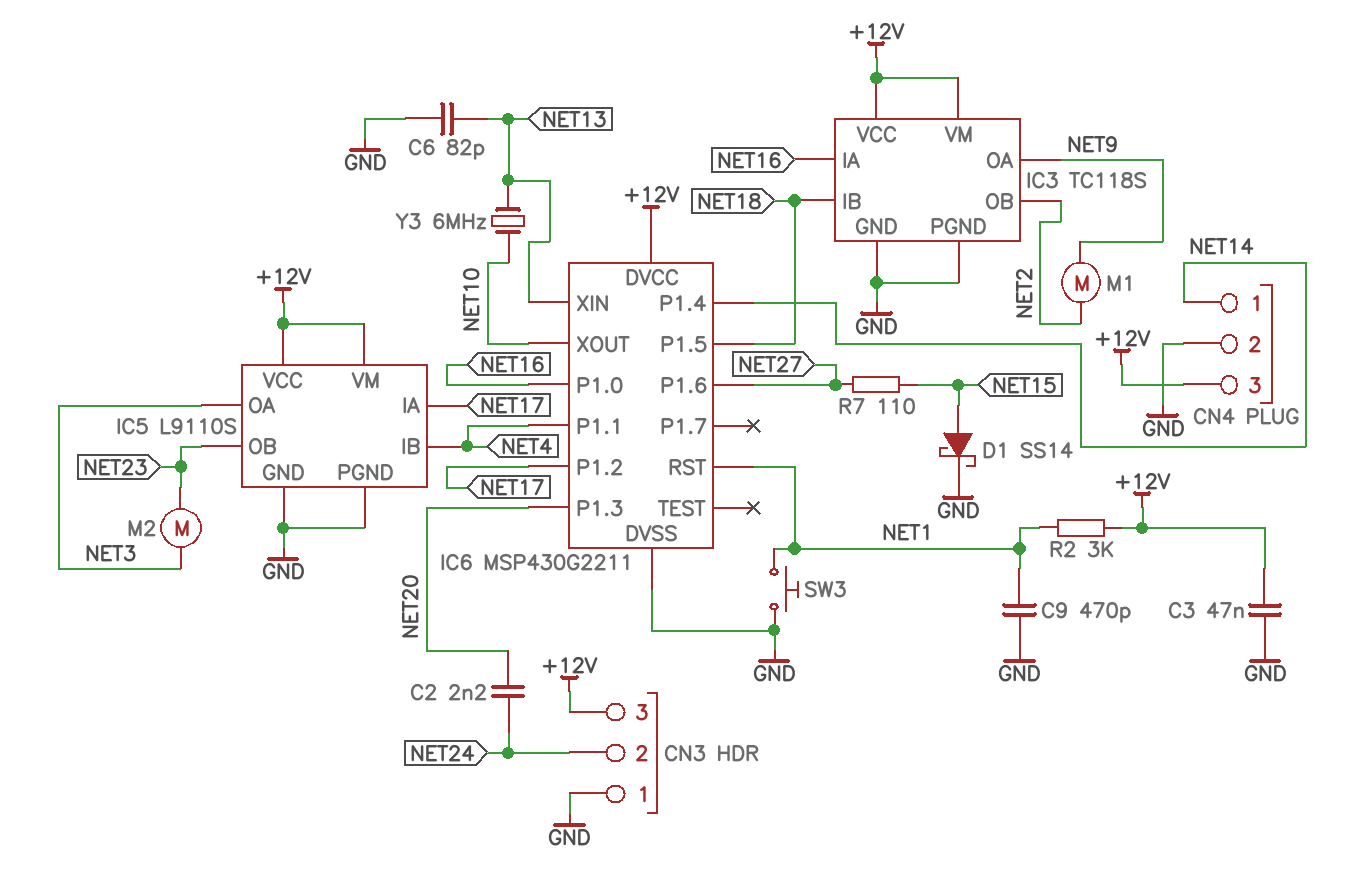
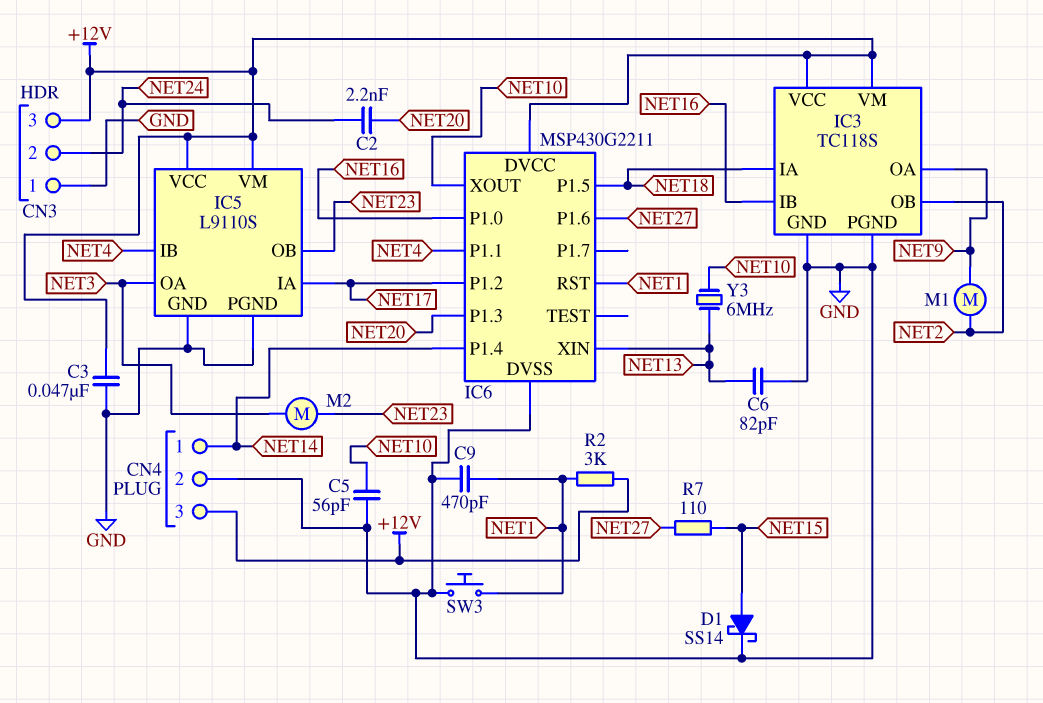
C5: none -> 56pF (GND, NET10)
IC3 pin IA: NET16 -> NET18
IC3 pin IB: NET18 -> NET16

